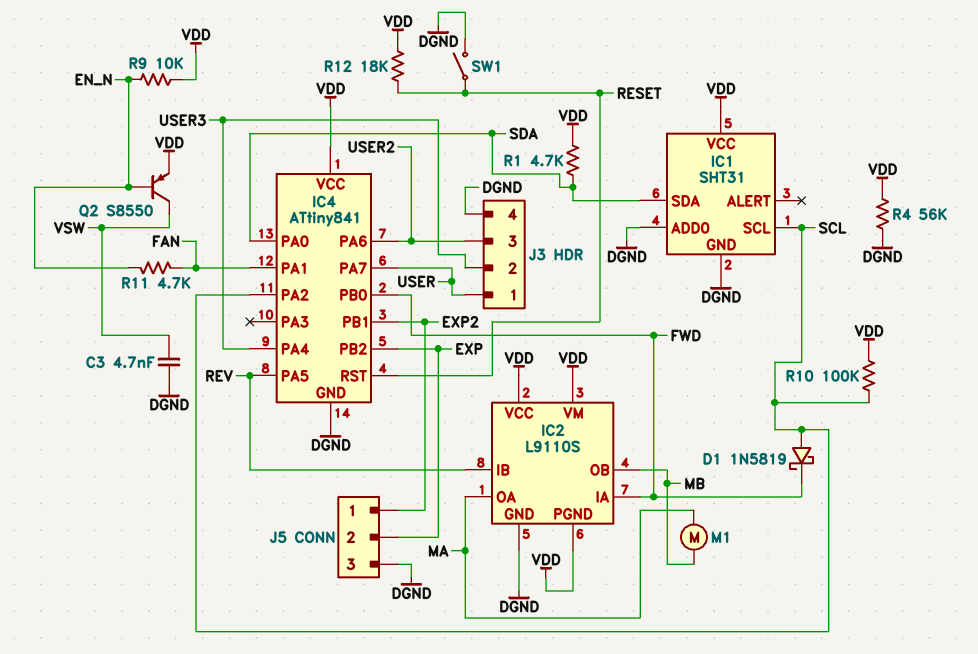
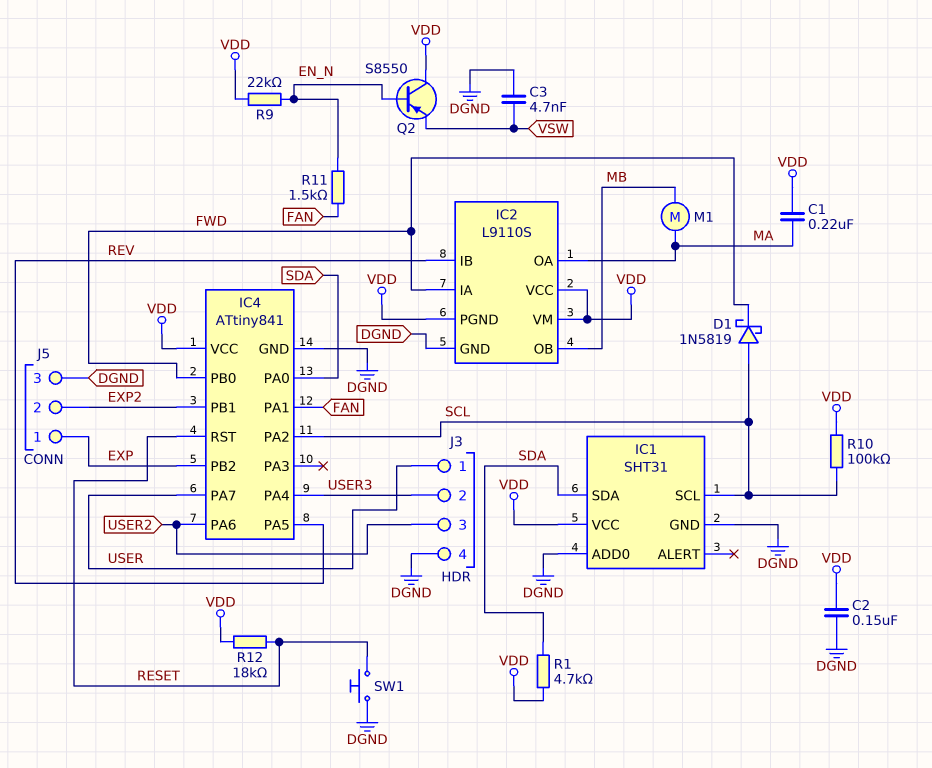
C1: none -> 220nF (MA, VDD)
C2: none -> 150nF (DGND, VDD)
J5 pin 1: EXP2 -> EXP
J5 pin 2: EXP -> EXP2
Q2: PNP S8550 (B EN_N, C VSW, E VDD) -> PNP S8550 (B EN_N, C VDD, E VSW)
R4: 56k (DGND, VDD) -> none
R9: 10k (EN_N, VDD) -> 22k (EN_N, VDD)
R11: 4.7k (EN_N, FAN) -> 1.5k (EN_N, FAN)
SW1: switch (DGND, RESET) -> button (DGND, RESET)

